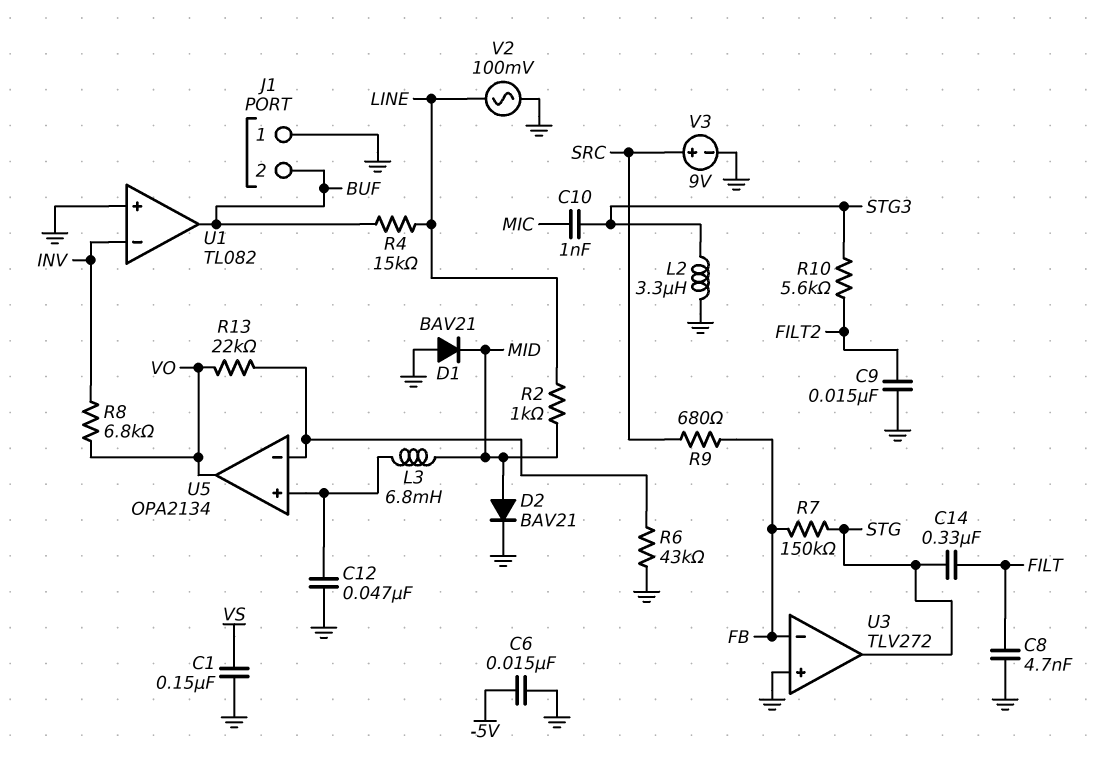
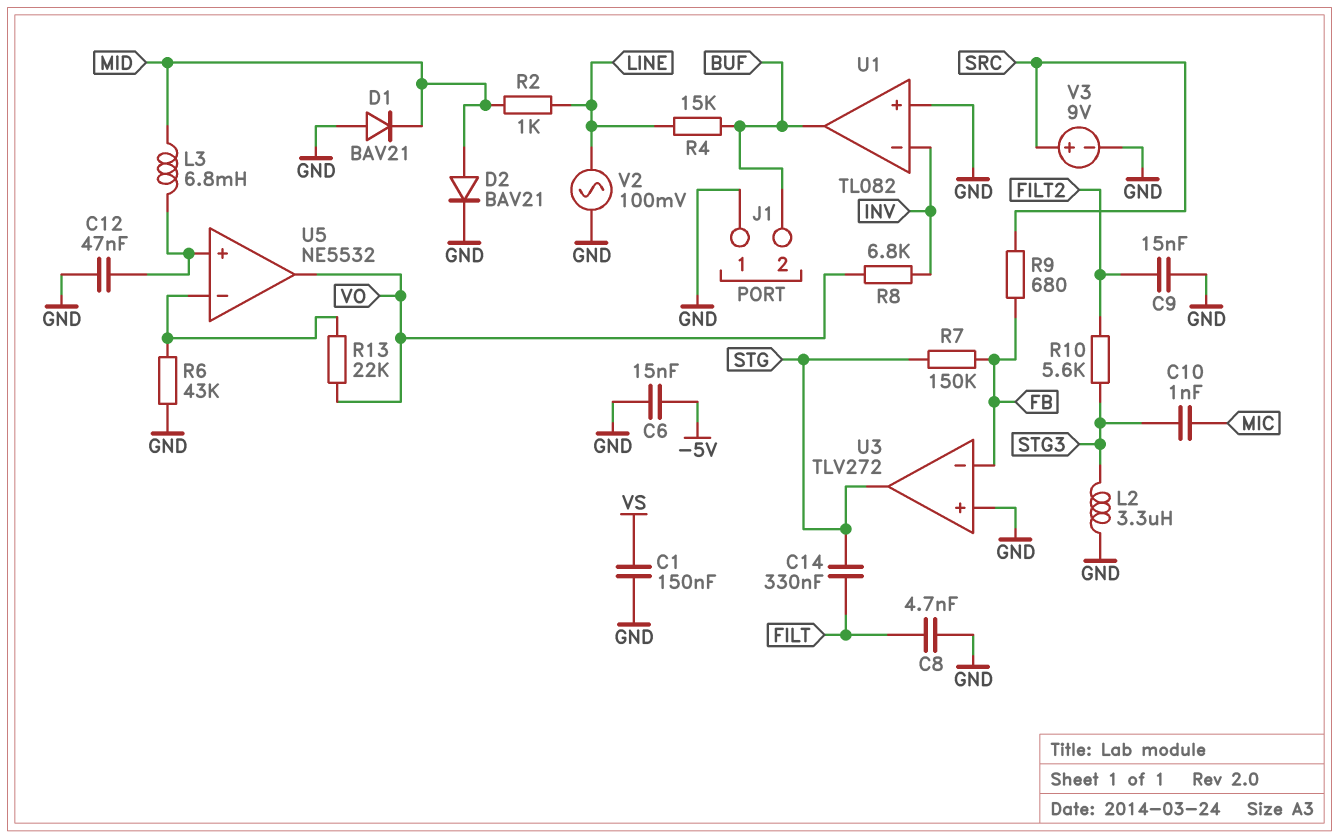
U5: OPA2134 -> NE5532

